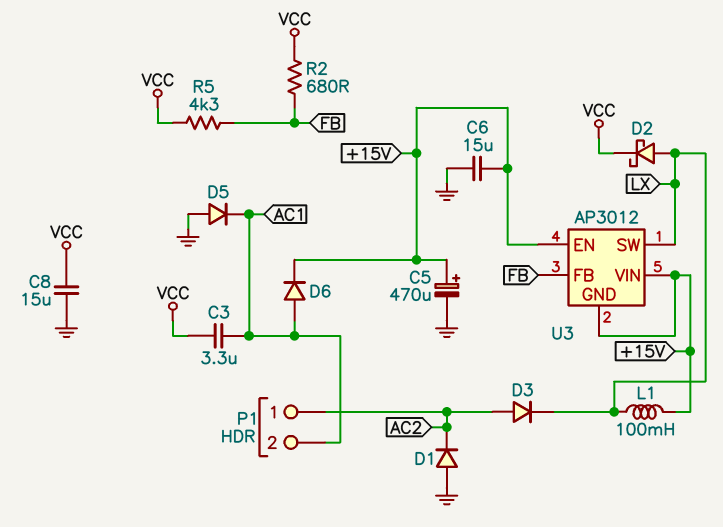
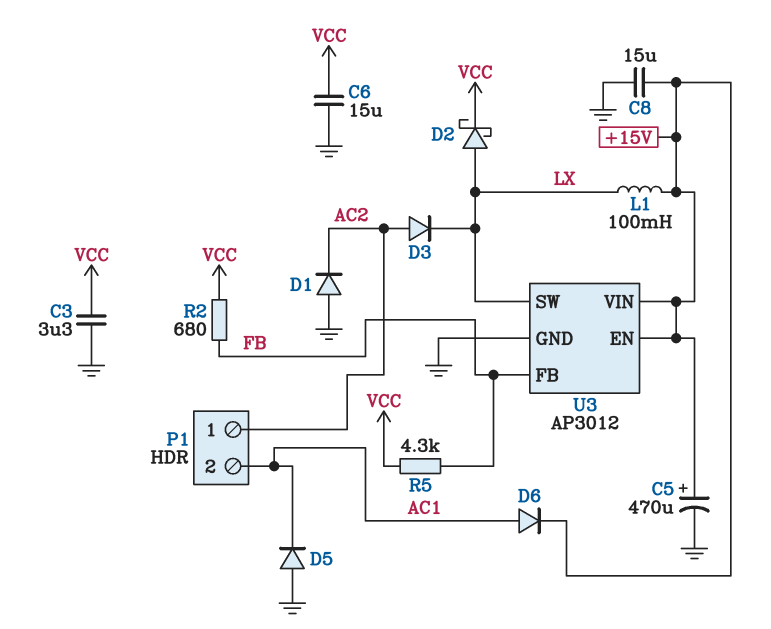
C3: 3.3uF (AC1, VCC) -> 3.3uF (GND, VCC)
C6: 15uF (+15V, GND) -> 15uF (GND, VCC)
C8: 15uF (GND, VCC) -> 15uF (+15V, GND)
U3 pin GND: +15V -> GND

